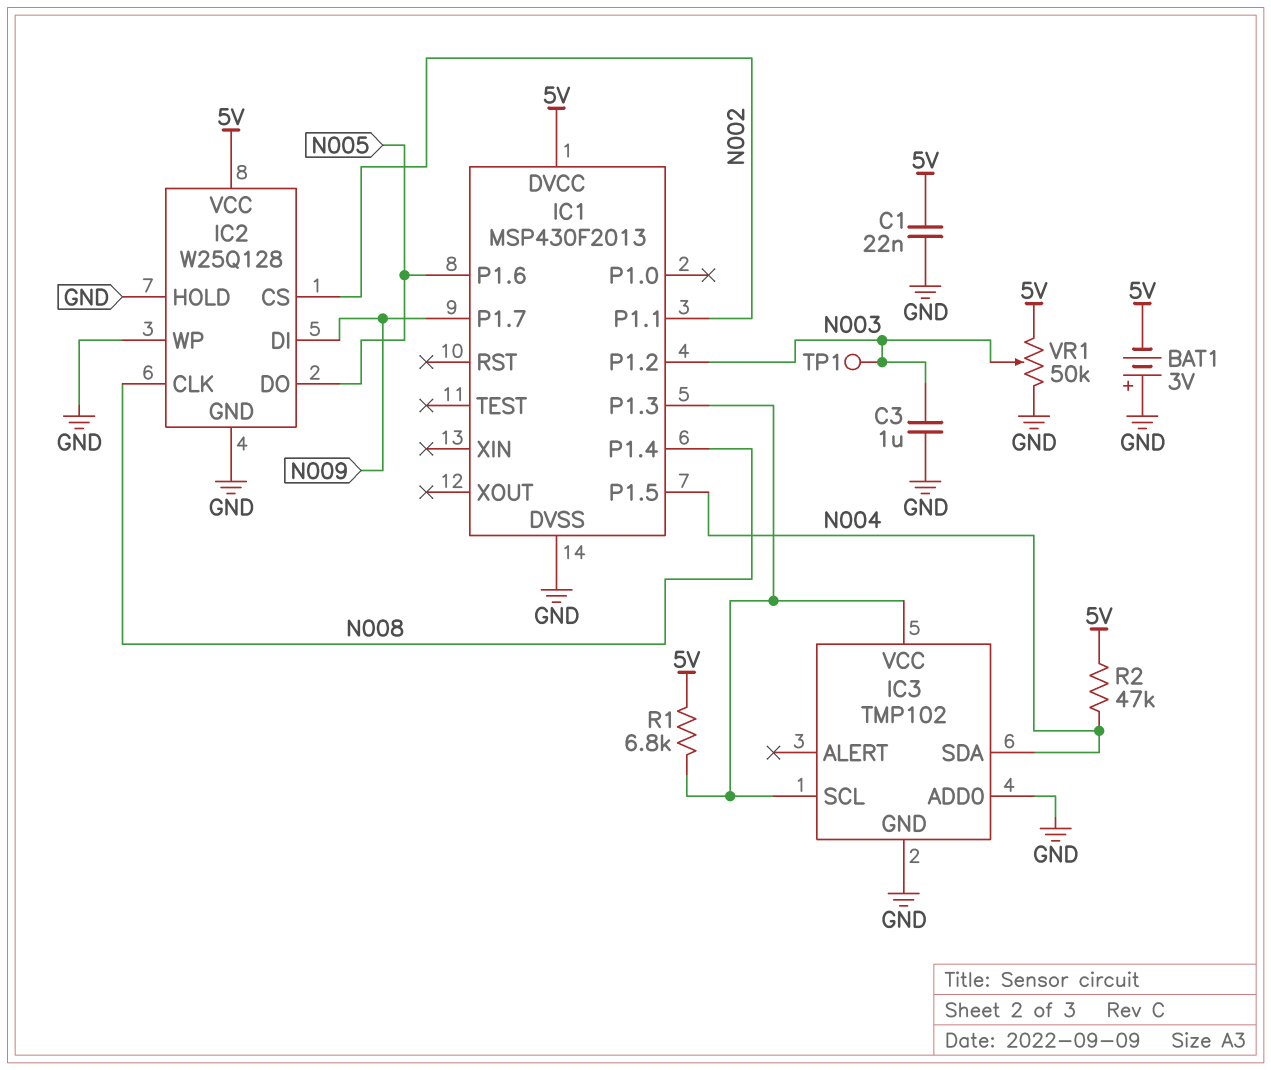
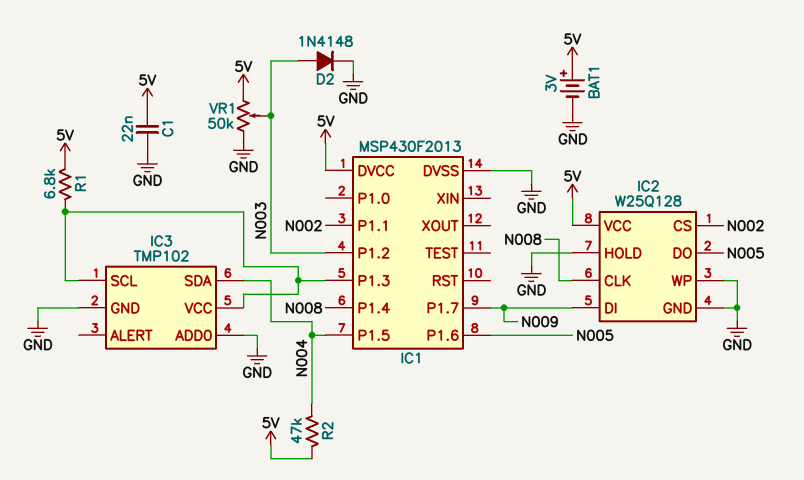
BAT1: 3V (plus GND, minus 5V) -> 3V (plus 5V, minus GND)
C3: 1uF (GND, N003) -> none
D2: none -> diode 1N4148 (A N003, K GND)
TP1: test point (N003) -> none

